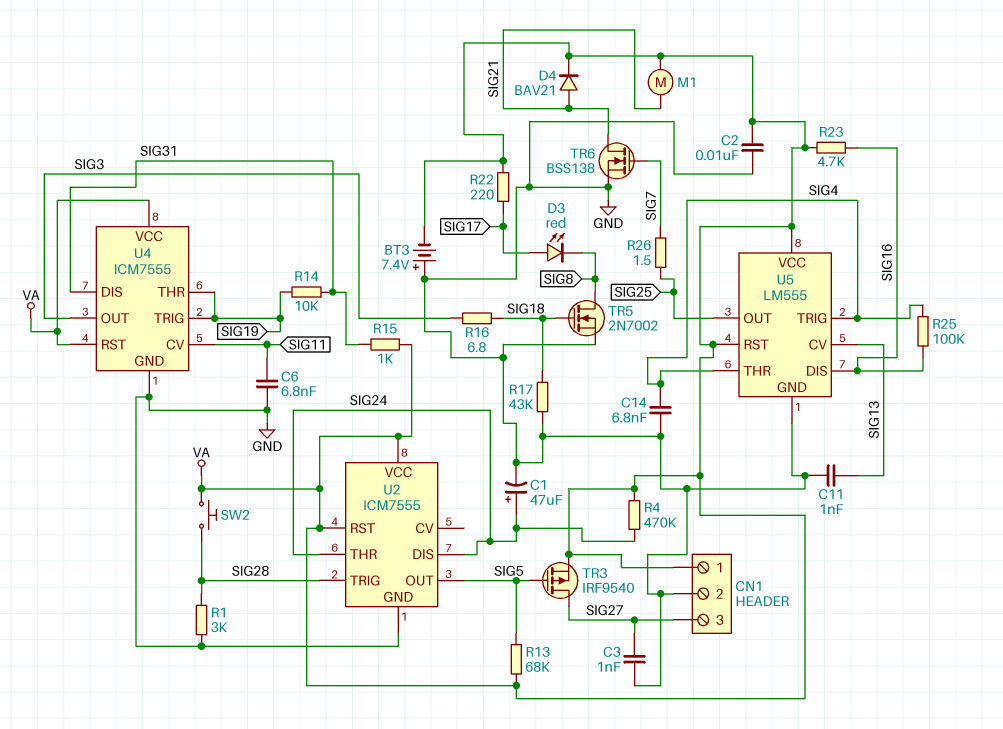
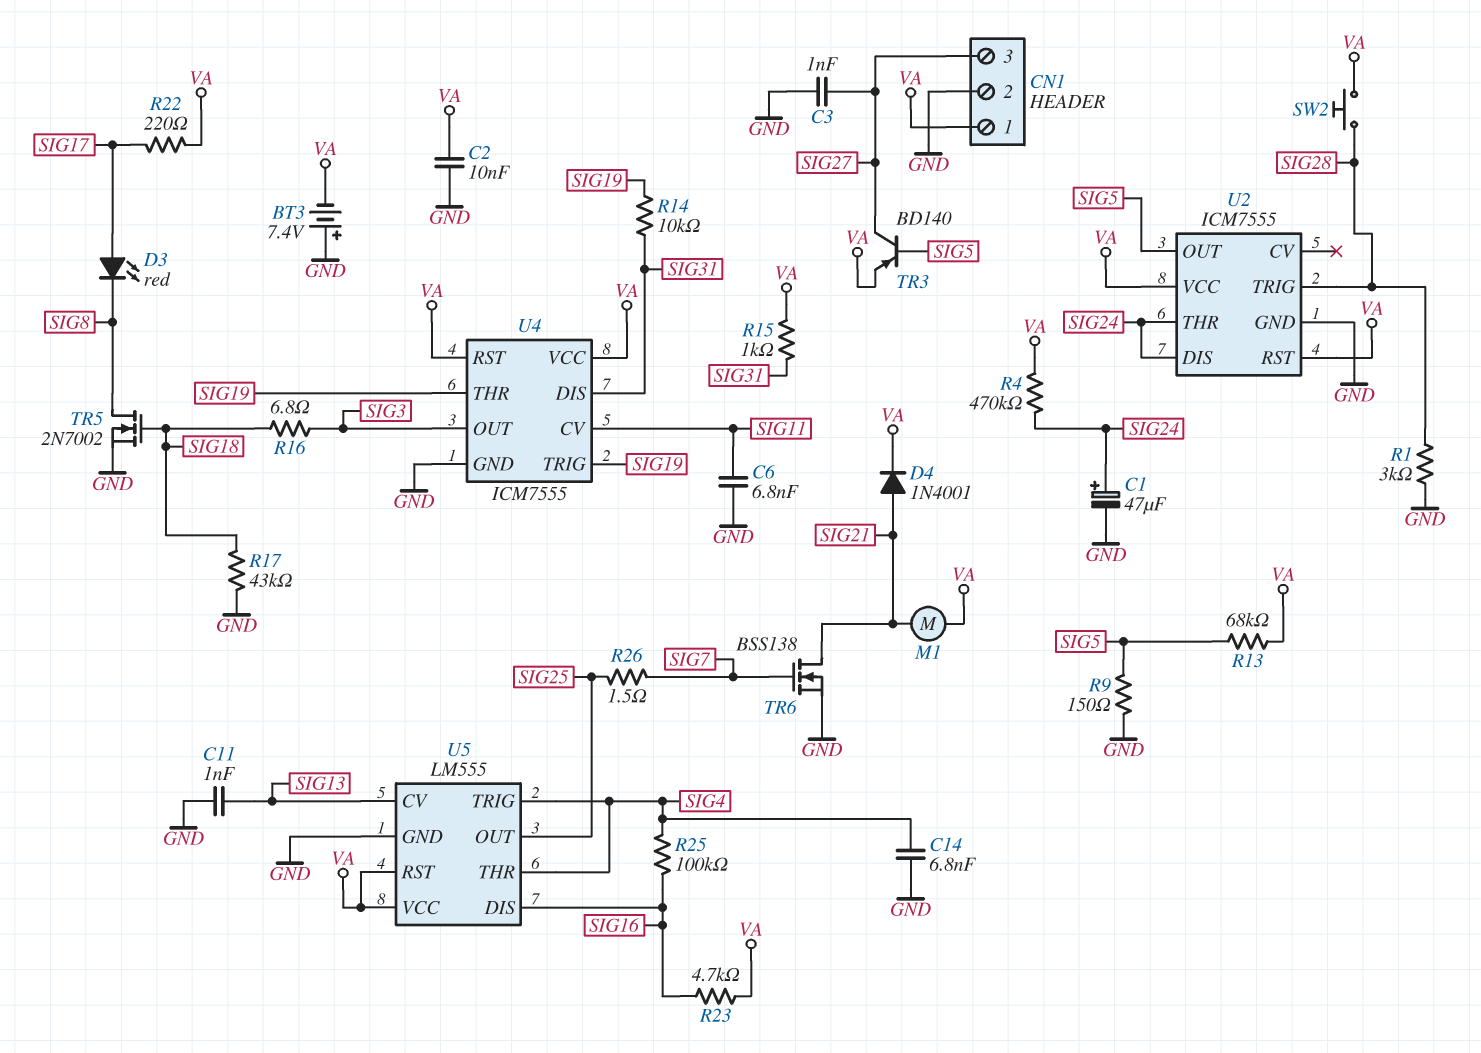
D4: diode BAV21 (A SIG21, K VA) -> diode 1N4001 (A SIG21, K VA)
R9: none -> 150 (GND, SIG5)
TR3: PMOS IRF9540 (G SIG5, D SIG27, S VA) -> PNP BD140 (B SIG5, C SIG27, E VA)

